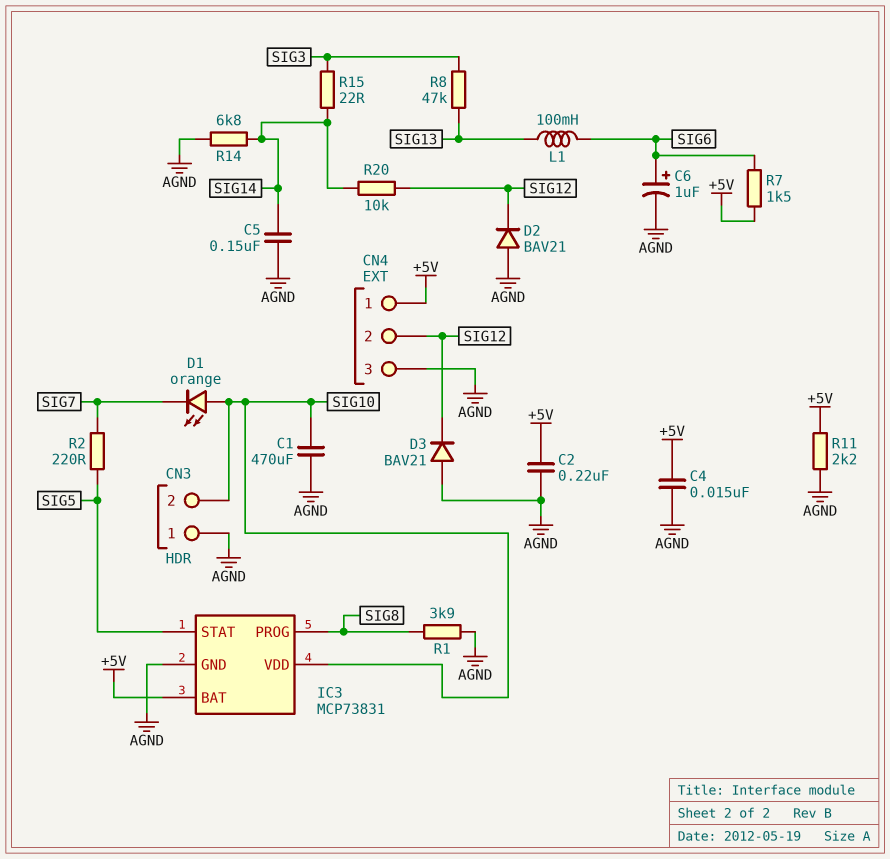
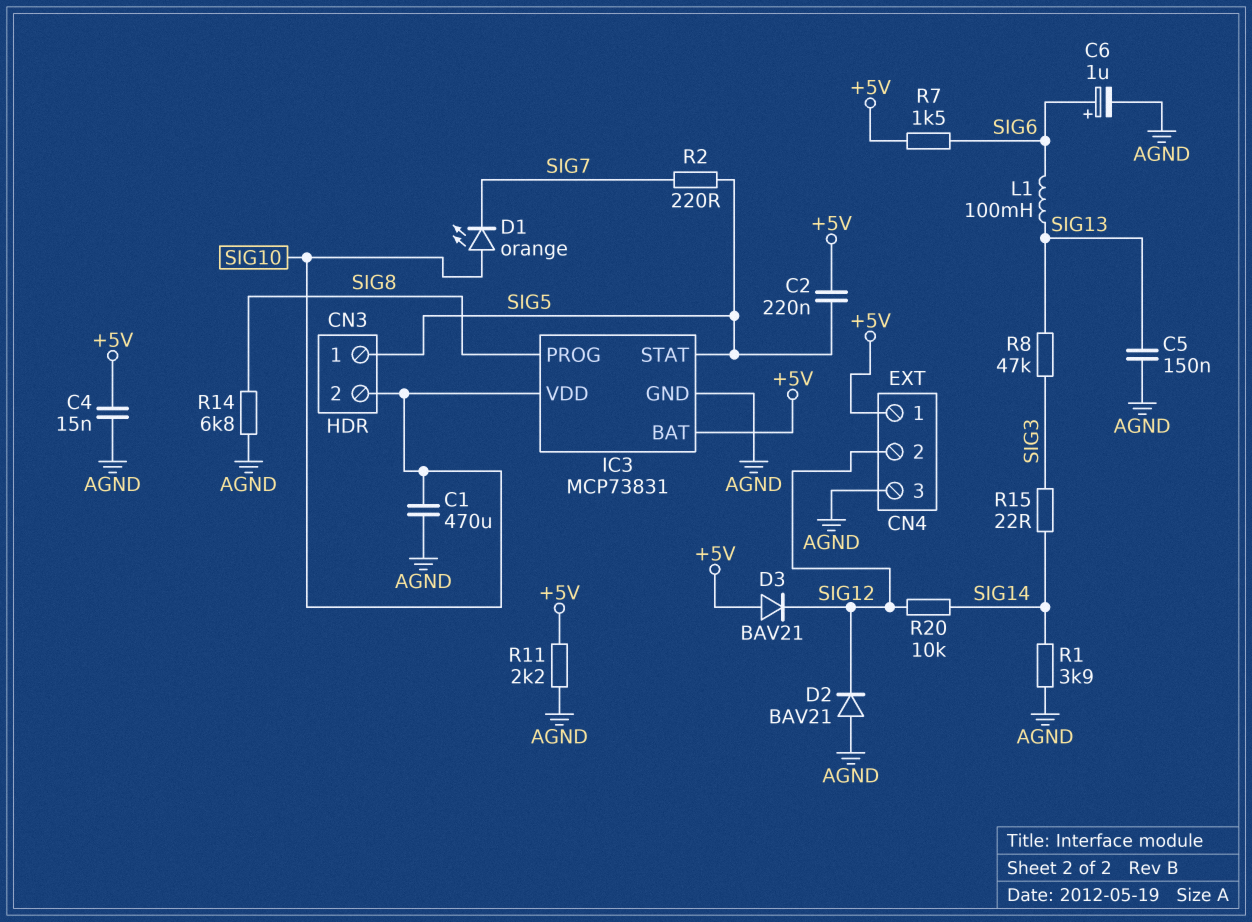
C2: 220nF (+5V, AGND) -> 220nF (+5V, SIG5)
C5: 150nF (AGND, SIG14) -> 150nF (AGND, SIG13)
CN3 pin 1: AGND -> SIG5
D3: diode BAV21 (A AGND, K SIG12) -> diode BAV21 (A +5V, K SIG12)
R1: 3.9k (AGND, SIG8) -> 3.9k (AGND, SIG14)
R14: 6.8k (AGND, SIG14) -> 6.8k (AGND, SIG8)

